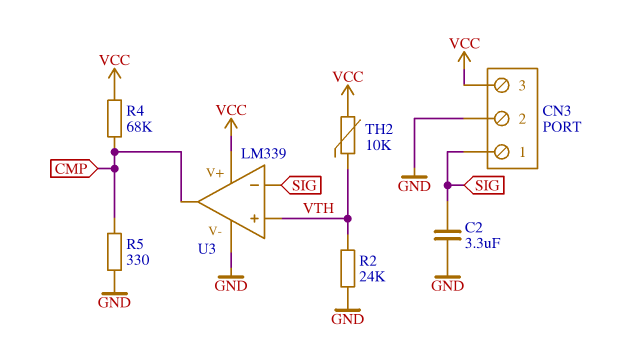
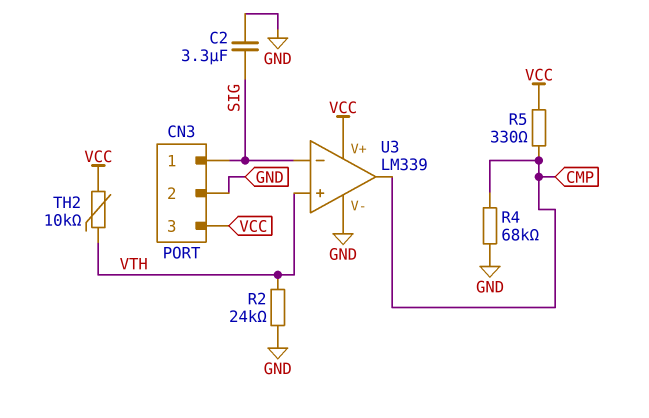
R4: 68k (CMP, VCC) -> 68k (CMP, GND)
R5: 330 (CMP, GND) -> 330 (CMP, VCC)

